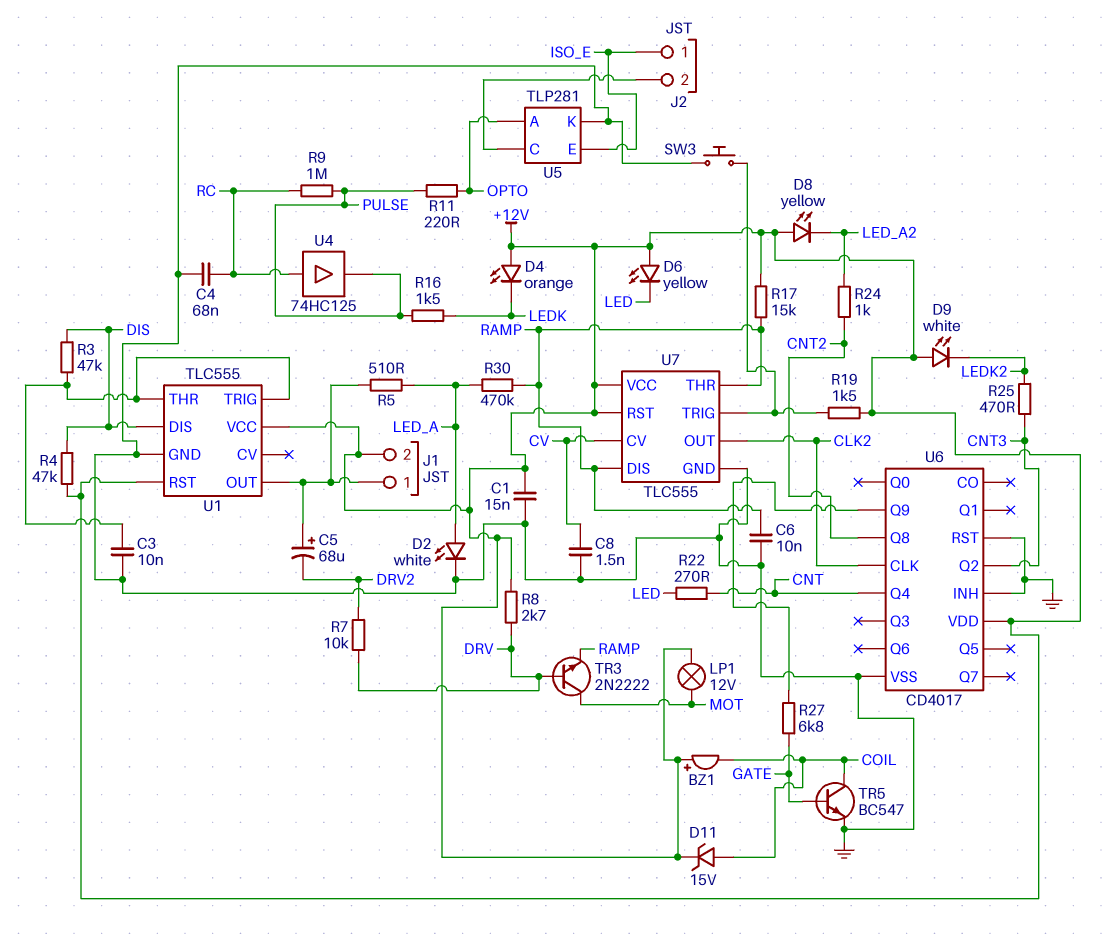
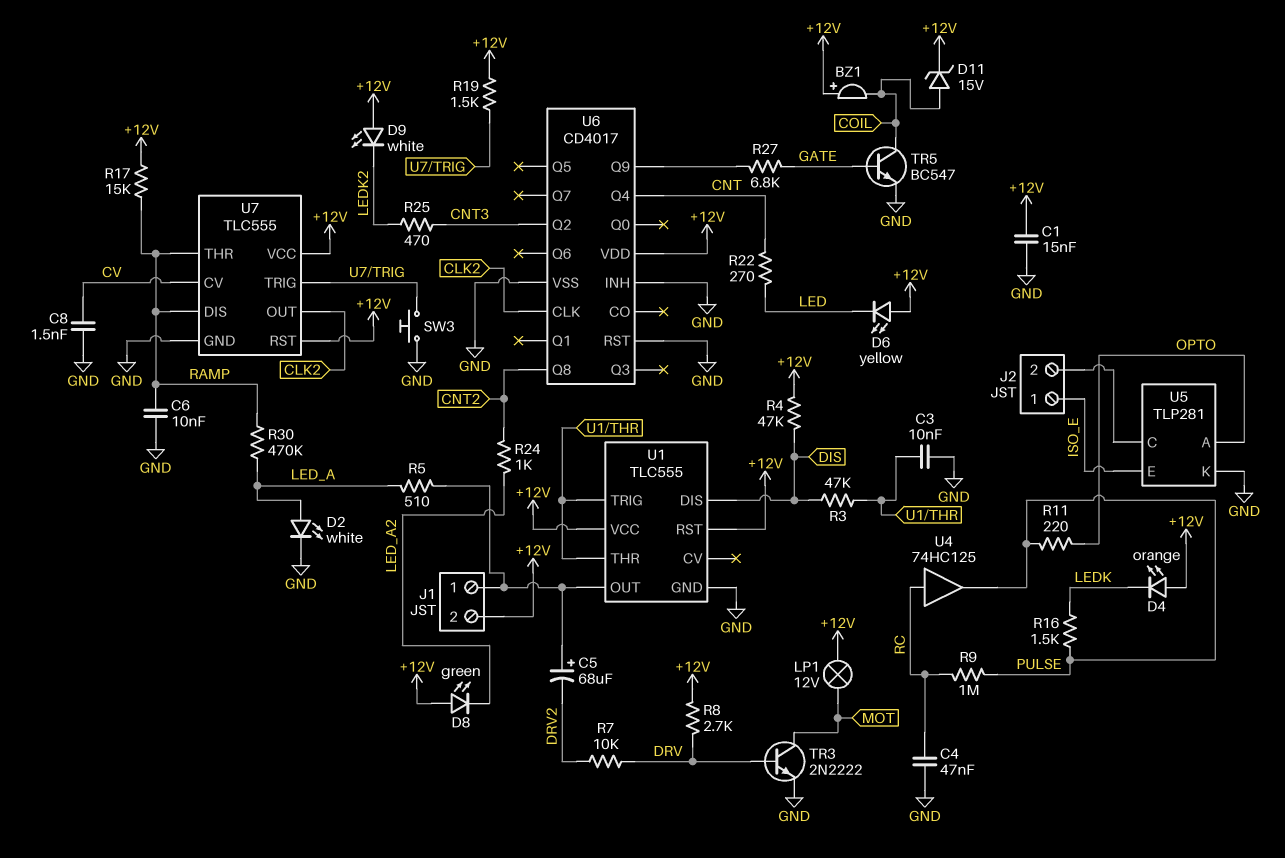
C4: 68nF (GND, RC) -> 47nF (GND, RC)
D8: LED yellow (A +12V, K LED_A2) -> LED green (A +12V, K LED_A2)
TR3: NPN 2N2222 (B DRV, C MOT, E RAMP) -> NPN 2N2222 (B DRV, C MOT, E GND)

